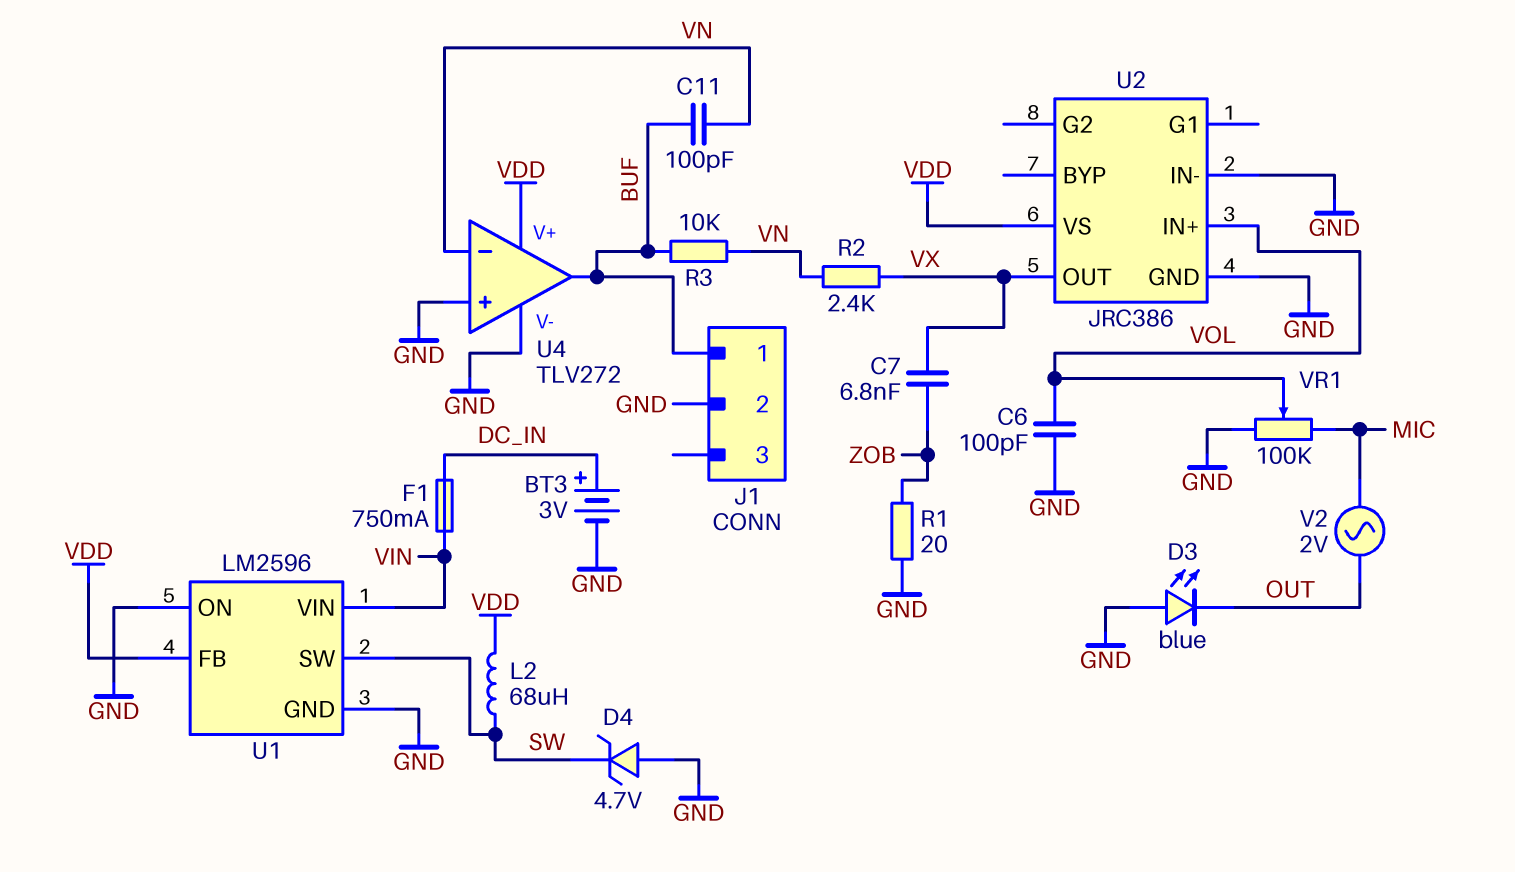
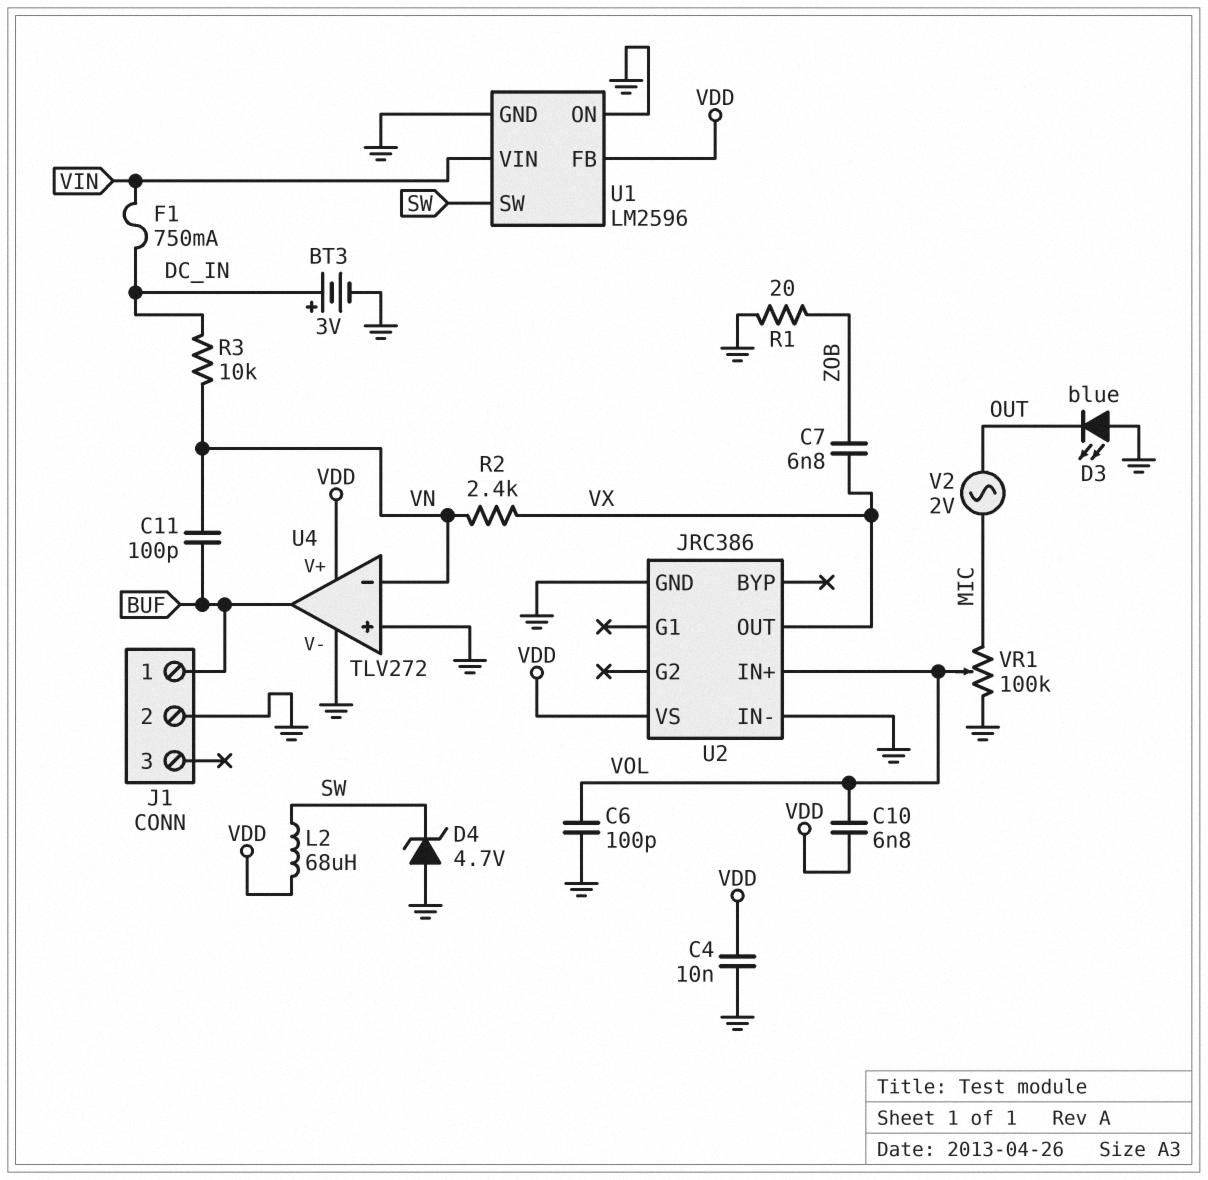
C4: none -> 10nF (GND, VDD)
C10: none -> 6.8nF (VDD, VOL)
R3: 10k (BUF, VN) -> 10k (DC_IN, VN)

